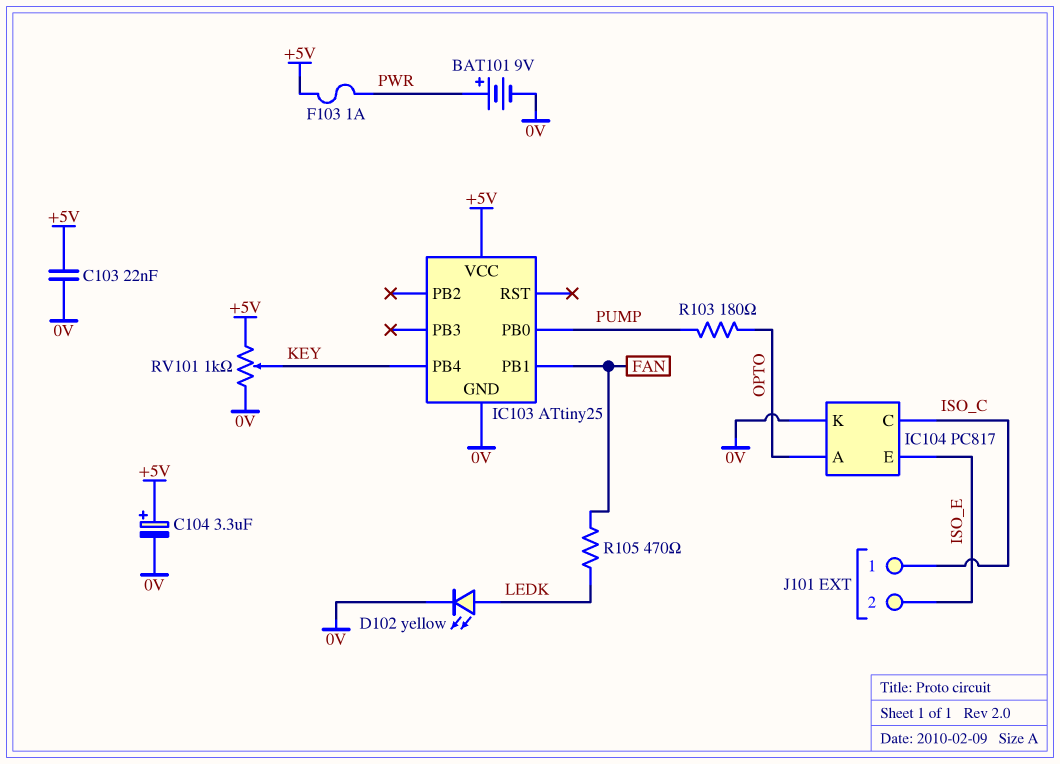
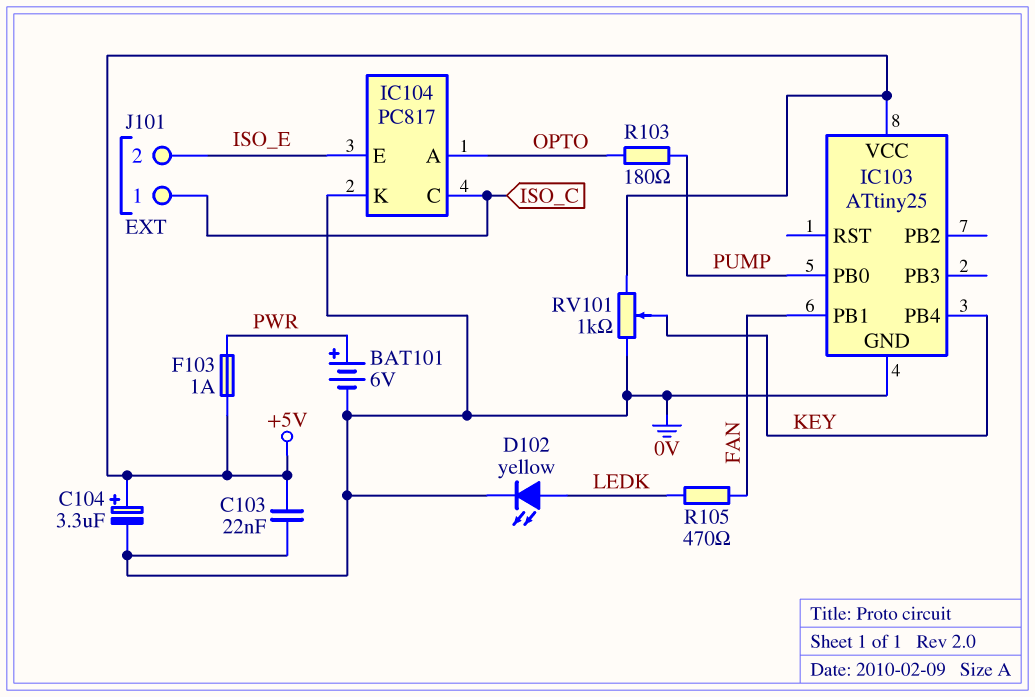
BAT101: 9V (plus PWR, minus 0V) -> 6V (plus PWR, minus 0V)

